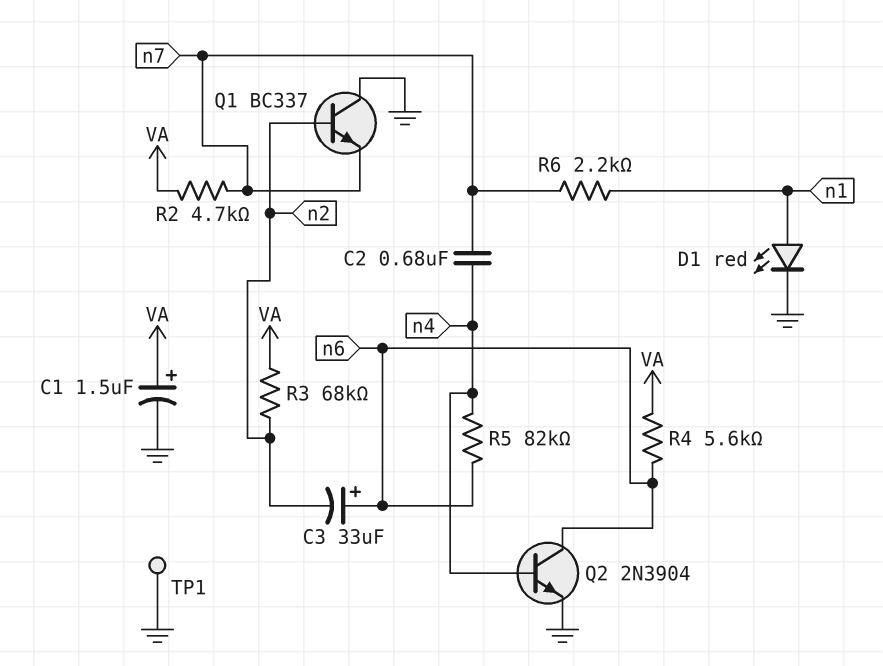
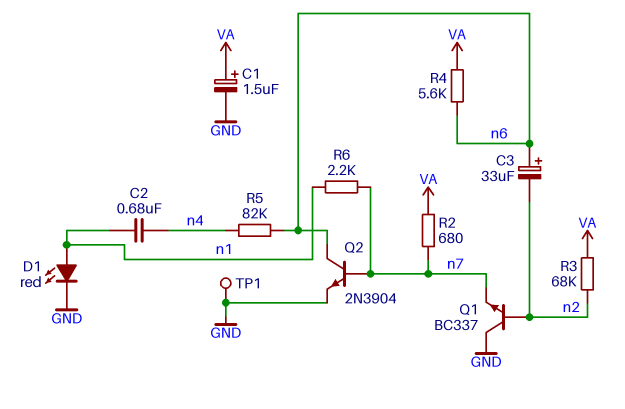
C2: 680nF (n4, n7) -> 680nF (n1, n4)
Q2: NPN 2N3904 (B n4, C n6, E GND) -> NPN 2N3904 (B n7, C n6, E GND)
R2: 4.7k (VA, n7) -> 680 (VA, n7)

